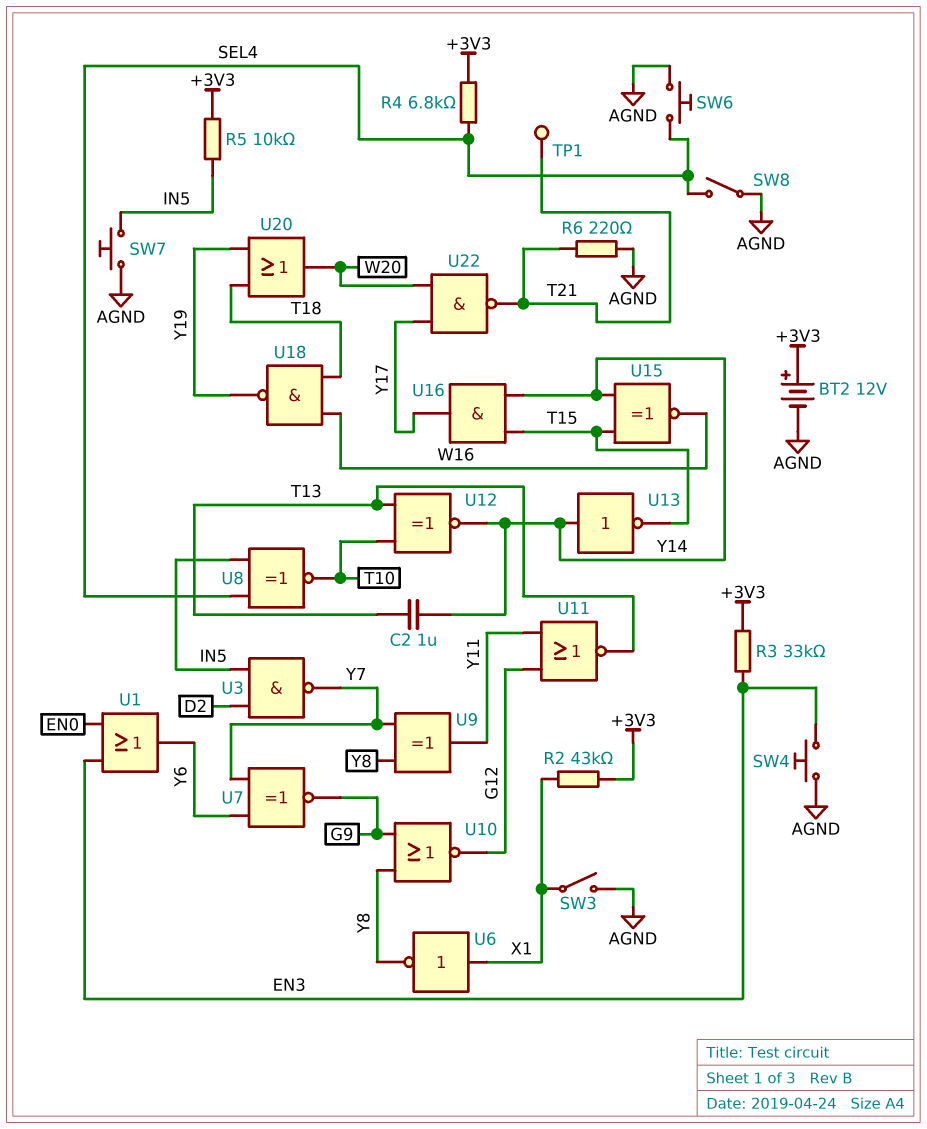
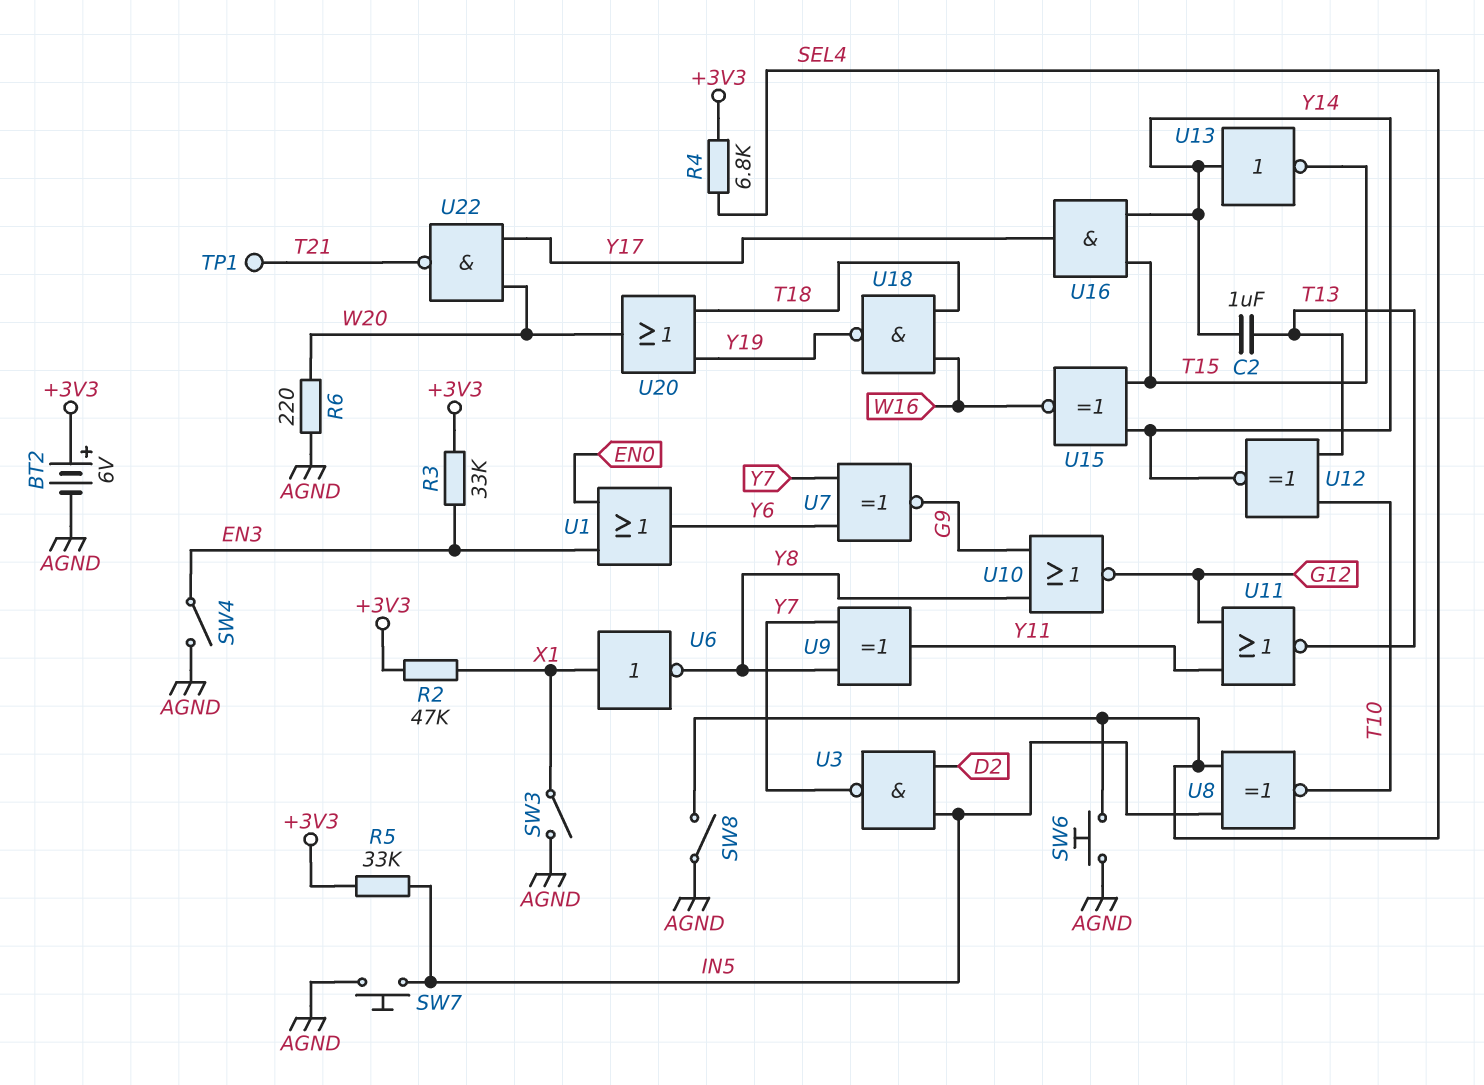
BT2: 12V (plus +3V3, minus AGND) -> 6V (plus +3V3, minus AGND)
R2: 43k (+3V3, X1) -> 47k (+3V3, X1)
R5: 10k (+3V3, IN5) -> 33k (+3V3, IN5)
R6: 220 (AGND, T21) -> 220 (AGND, W20)
SW4: button (AGND, EN3) -> switch (AGND, EN3)

